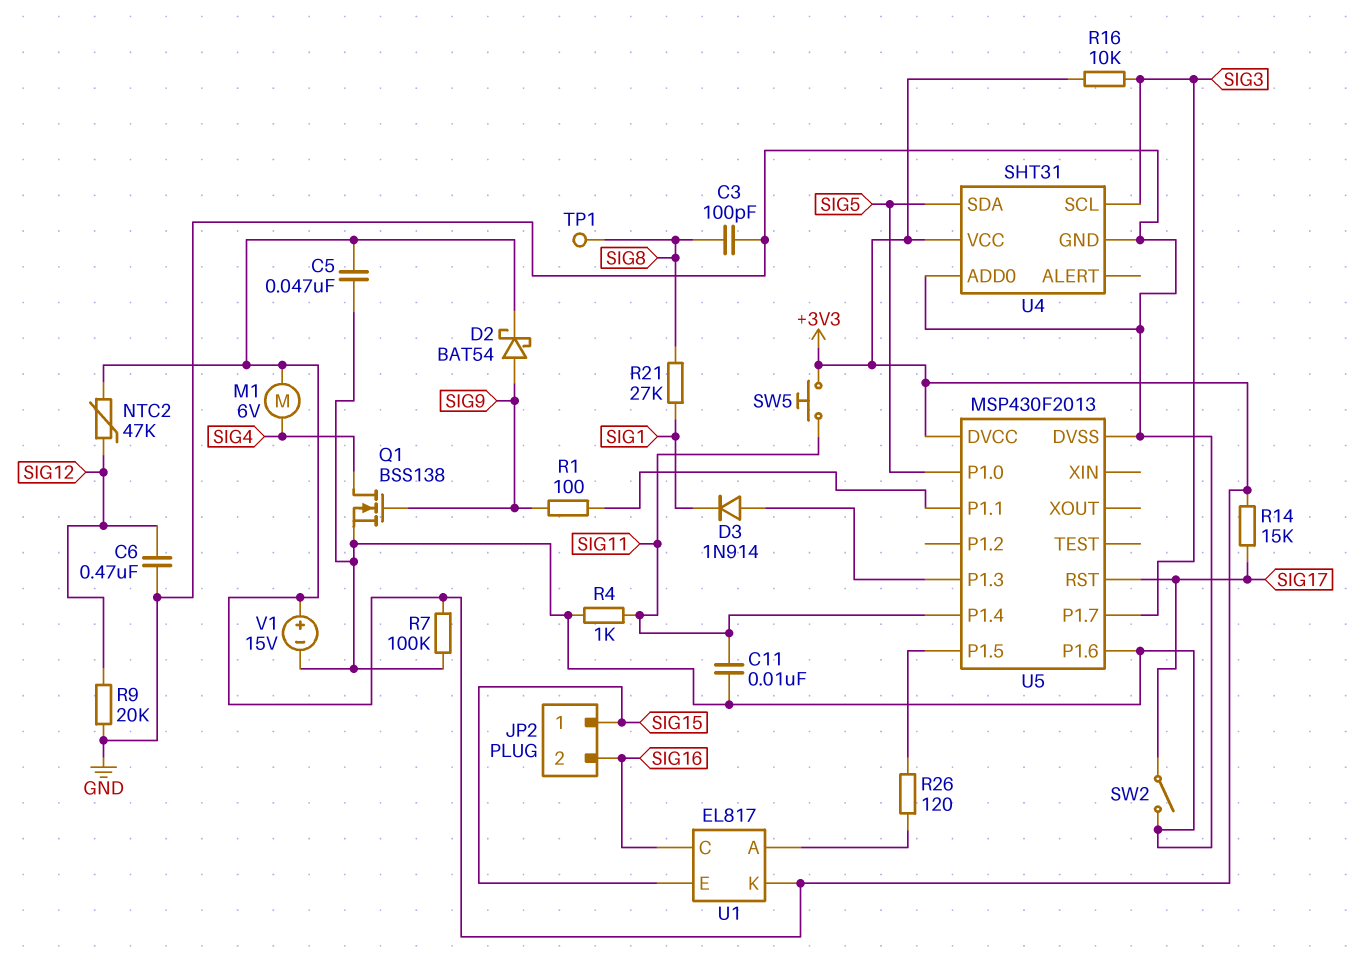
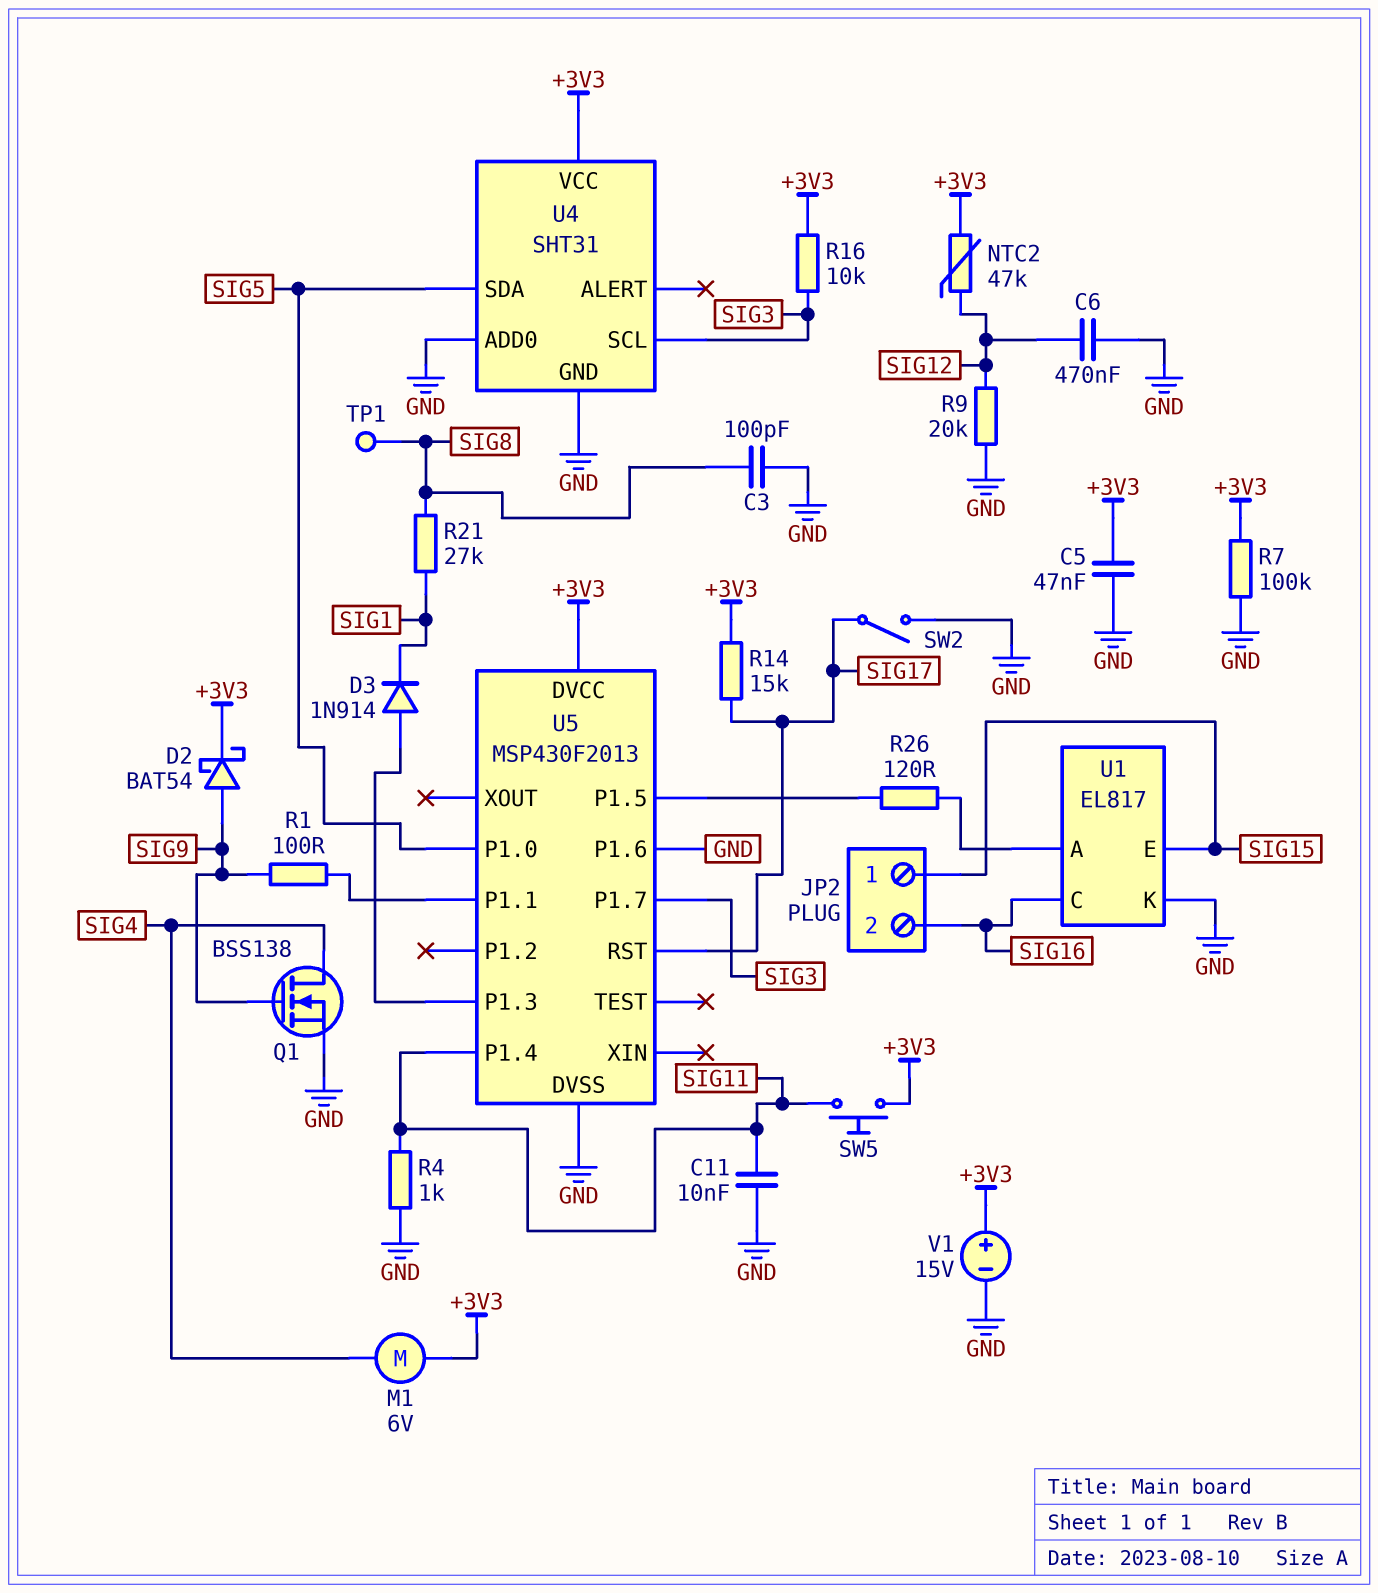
U1 pin K: +3V3 -> GND

